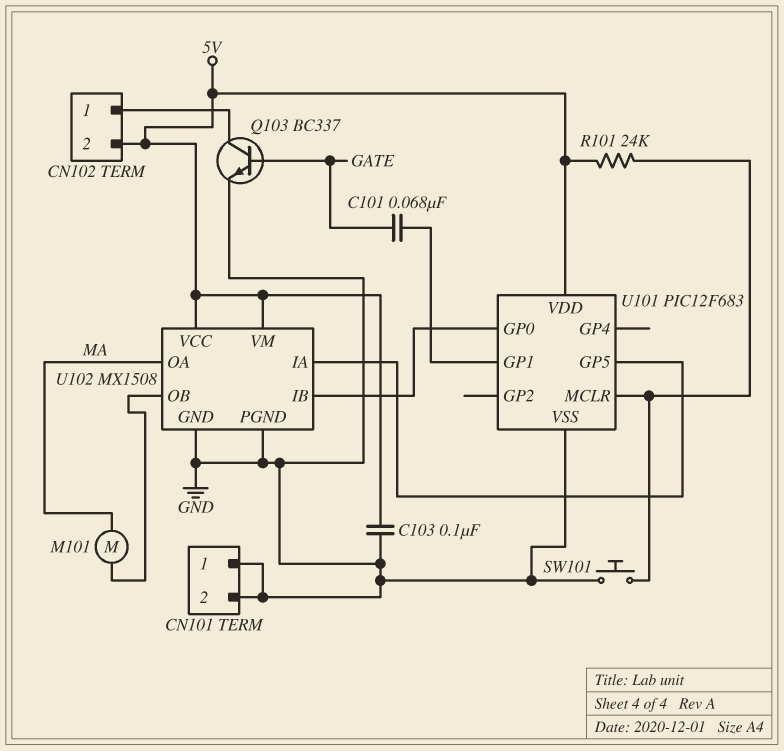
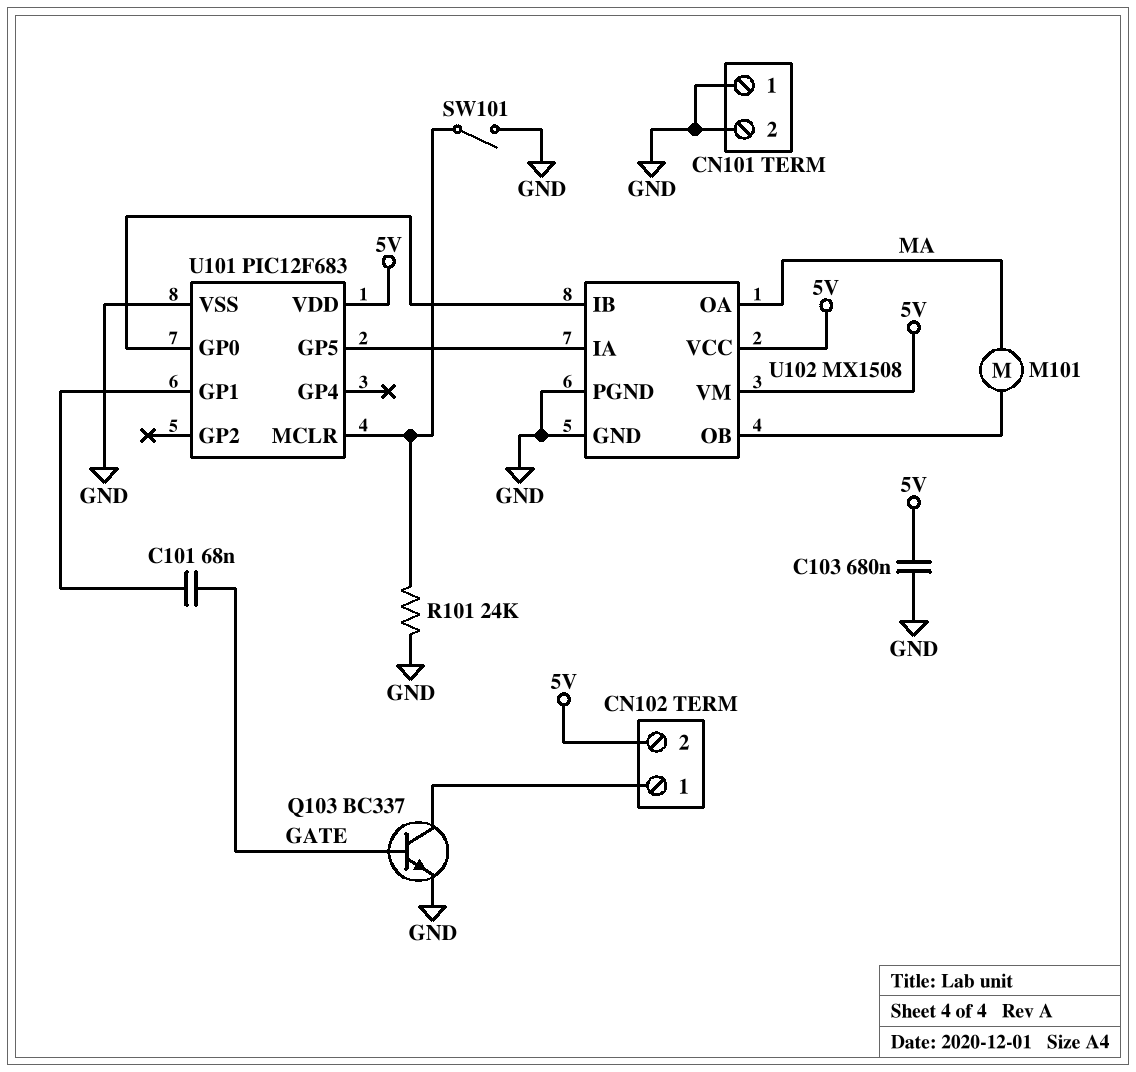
C103: 100nF (5V, GND) -> 680nF (5V, GND)
R101: 24k (5V, U101/MCLR) -> 24k (GND, U101/MCLR)
SW101: button (GND, U101/MCLR) -> switch (GND, U101/MCLR)

